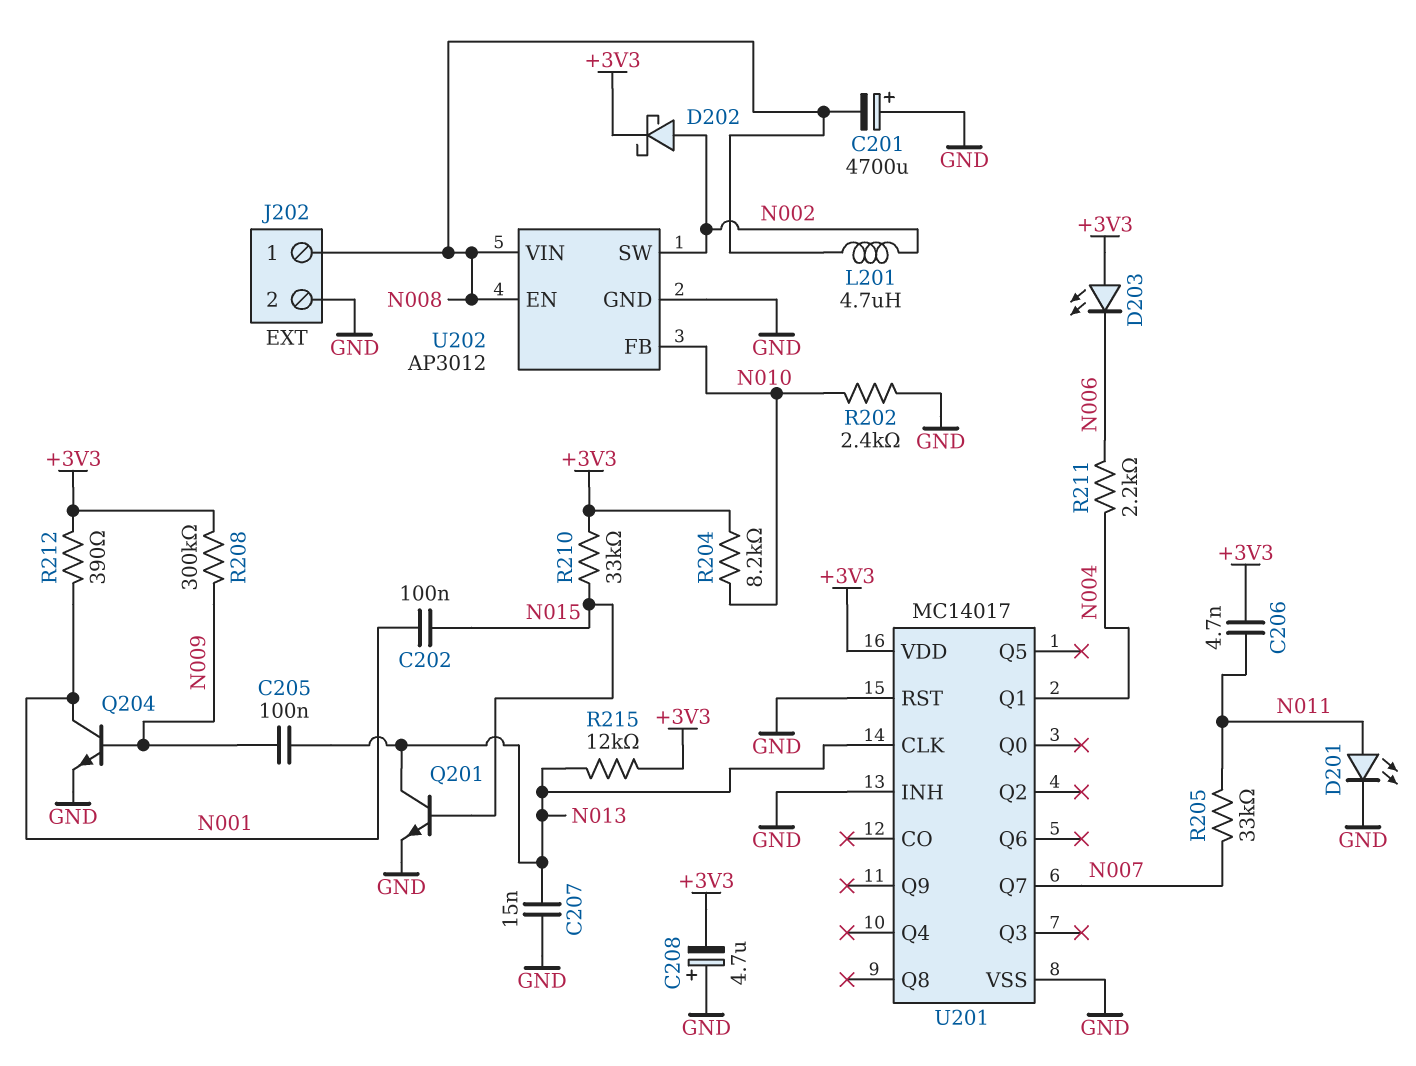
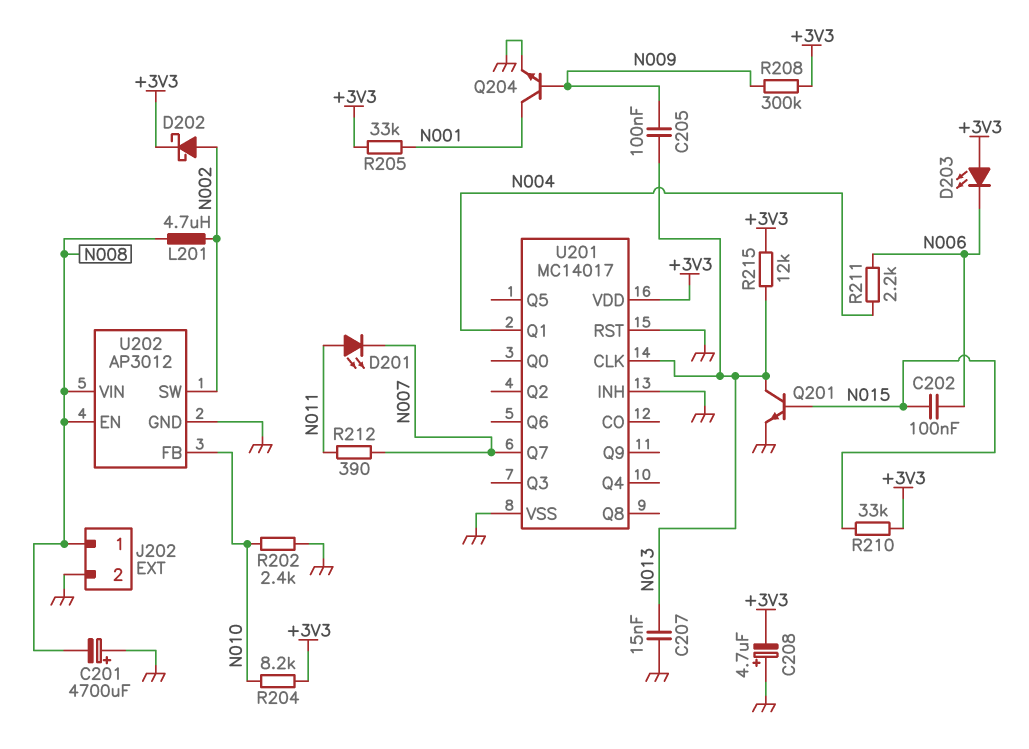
C202: 100nF (N001, N015) -> 100nF (N006, N015)
C206: 4.7nF (+3V3, N011) -> none
D201: LED (A N011, K GND) -> LED (A N011, K N007)
R205: 33k (N007, N011) -> 33k (+3V3, N001)
R212: 390 (+3V3, N001) -> 390 (N007, N011)

